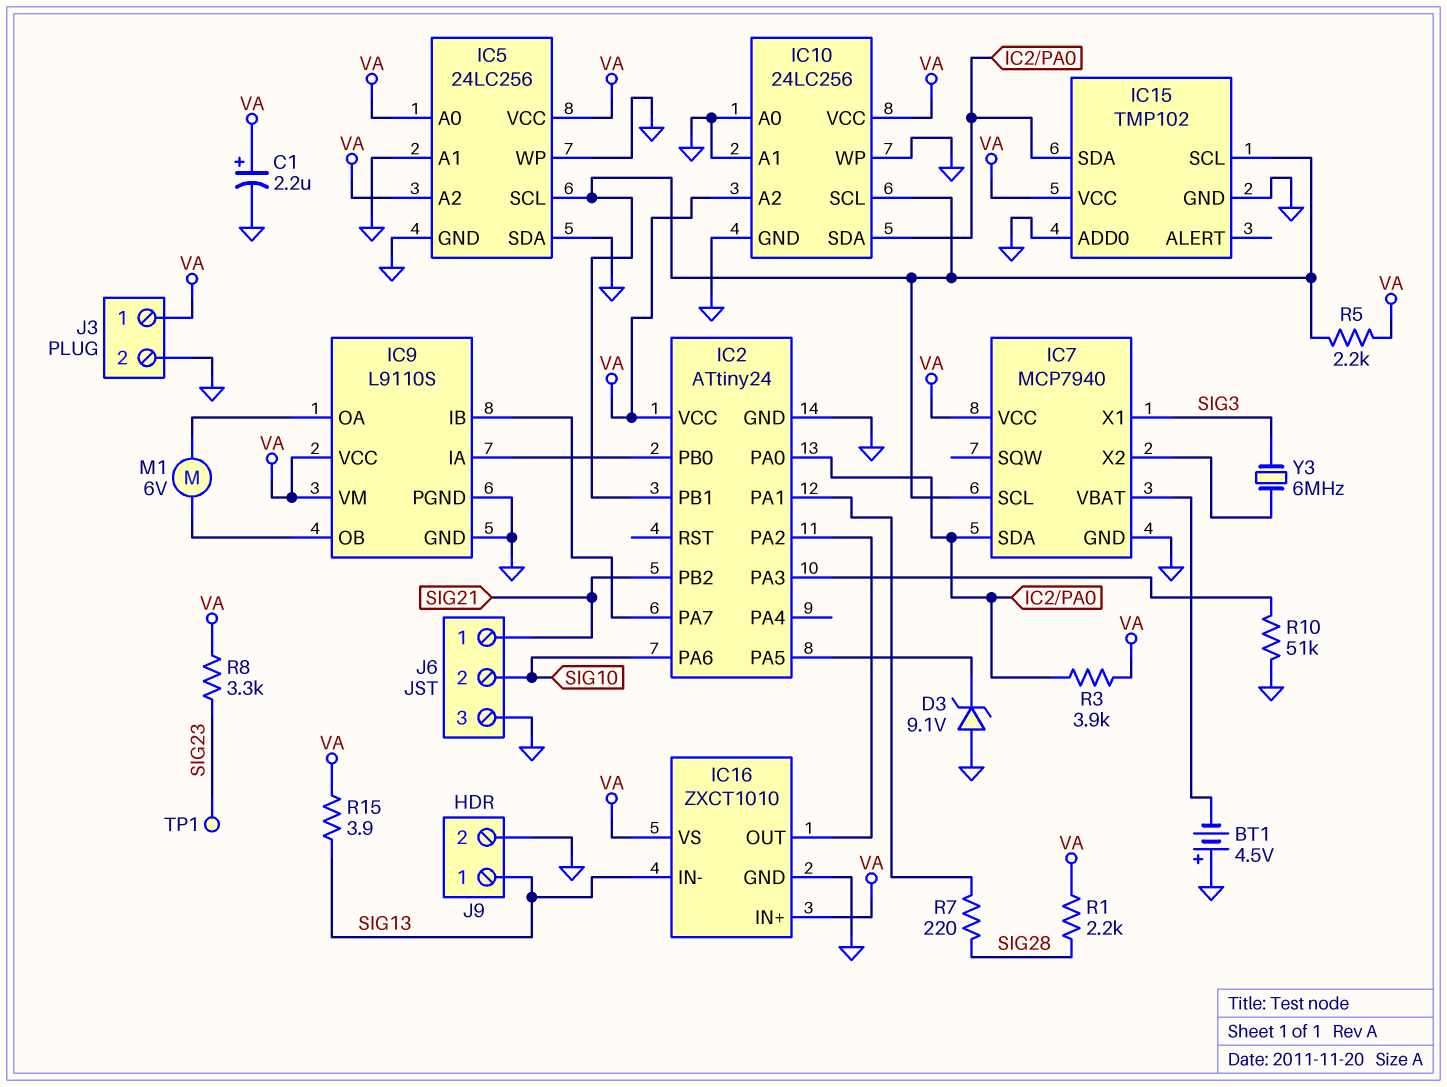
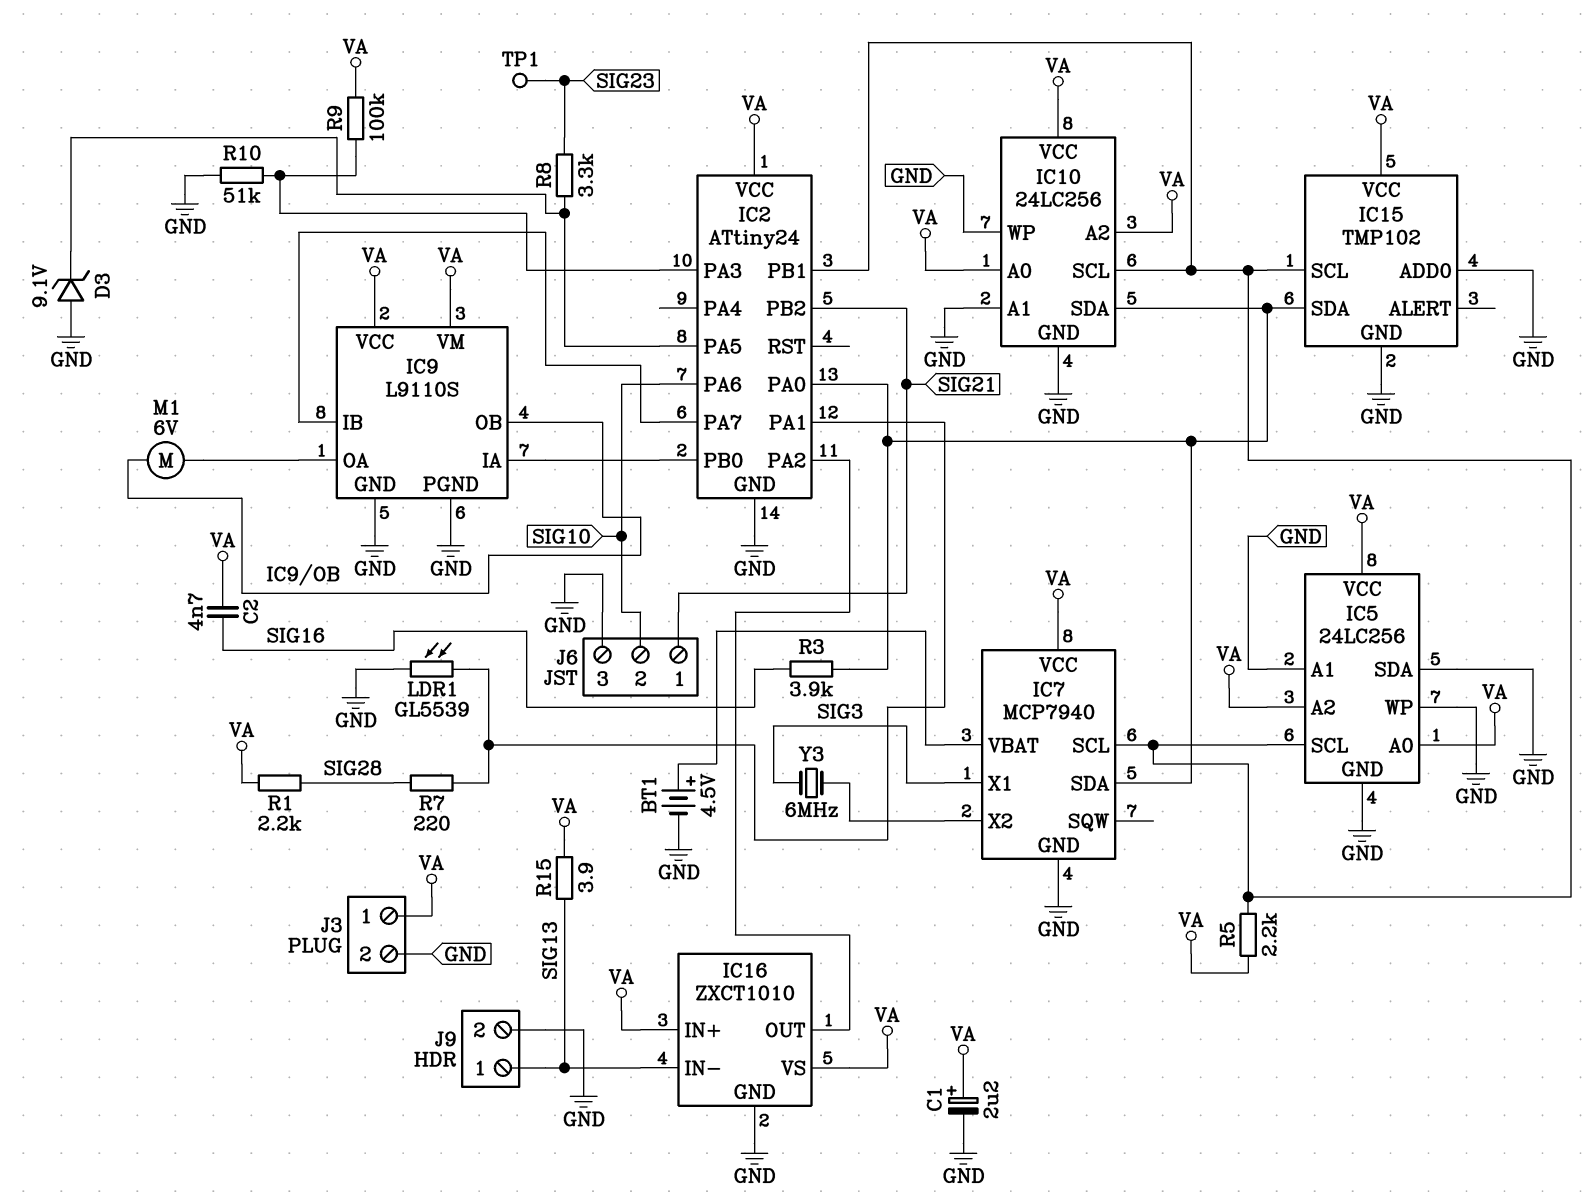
BT1: 4.5V (plus GND, minus IC7/VBAT) -> 4.5V (plus IC7/VBAT, minus GND)
C2: none -> 4.7nF (SIG16, VA)
IC10 pin A0: GND -> VA
LDR1: none -> GL5539 (GND, IC2/PA1)
R3: 3.9k (IC2/PA0, VA) -> 3.9k (IC2/PA0, SIG16)
R8: 3.3k (SIG23, VA) -> 3.3k (IC2/PA5, SIG23)
R9: none -> 100k (IC2/PA3, VA)

